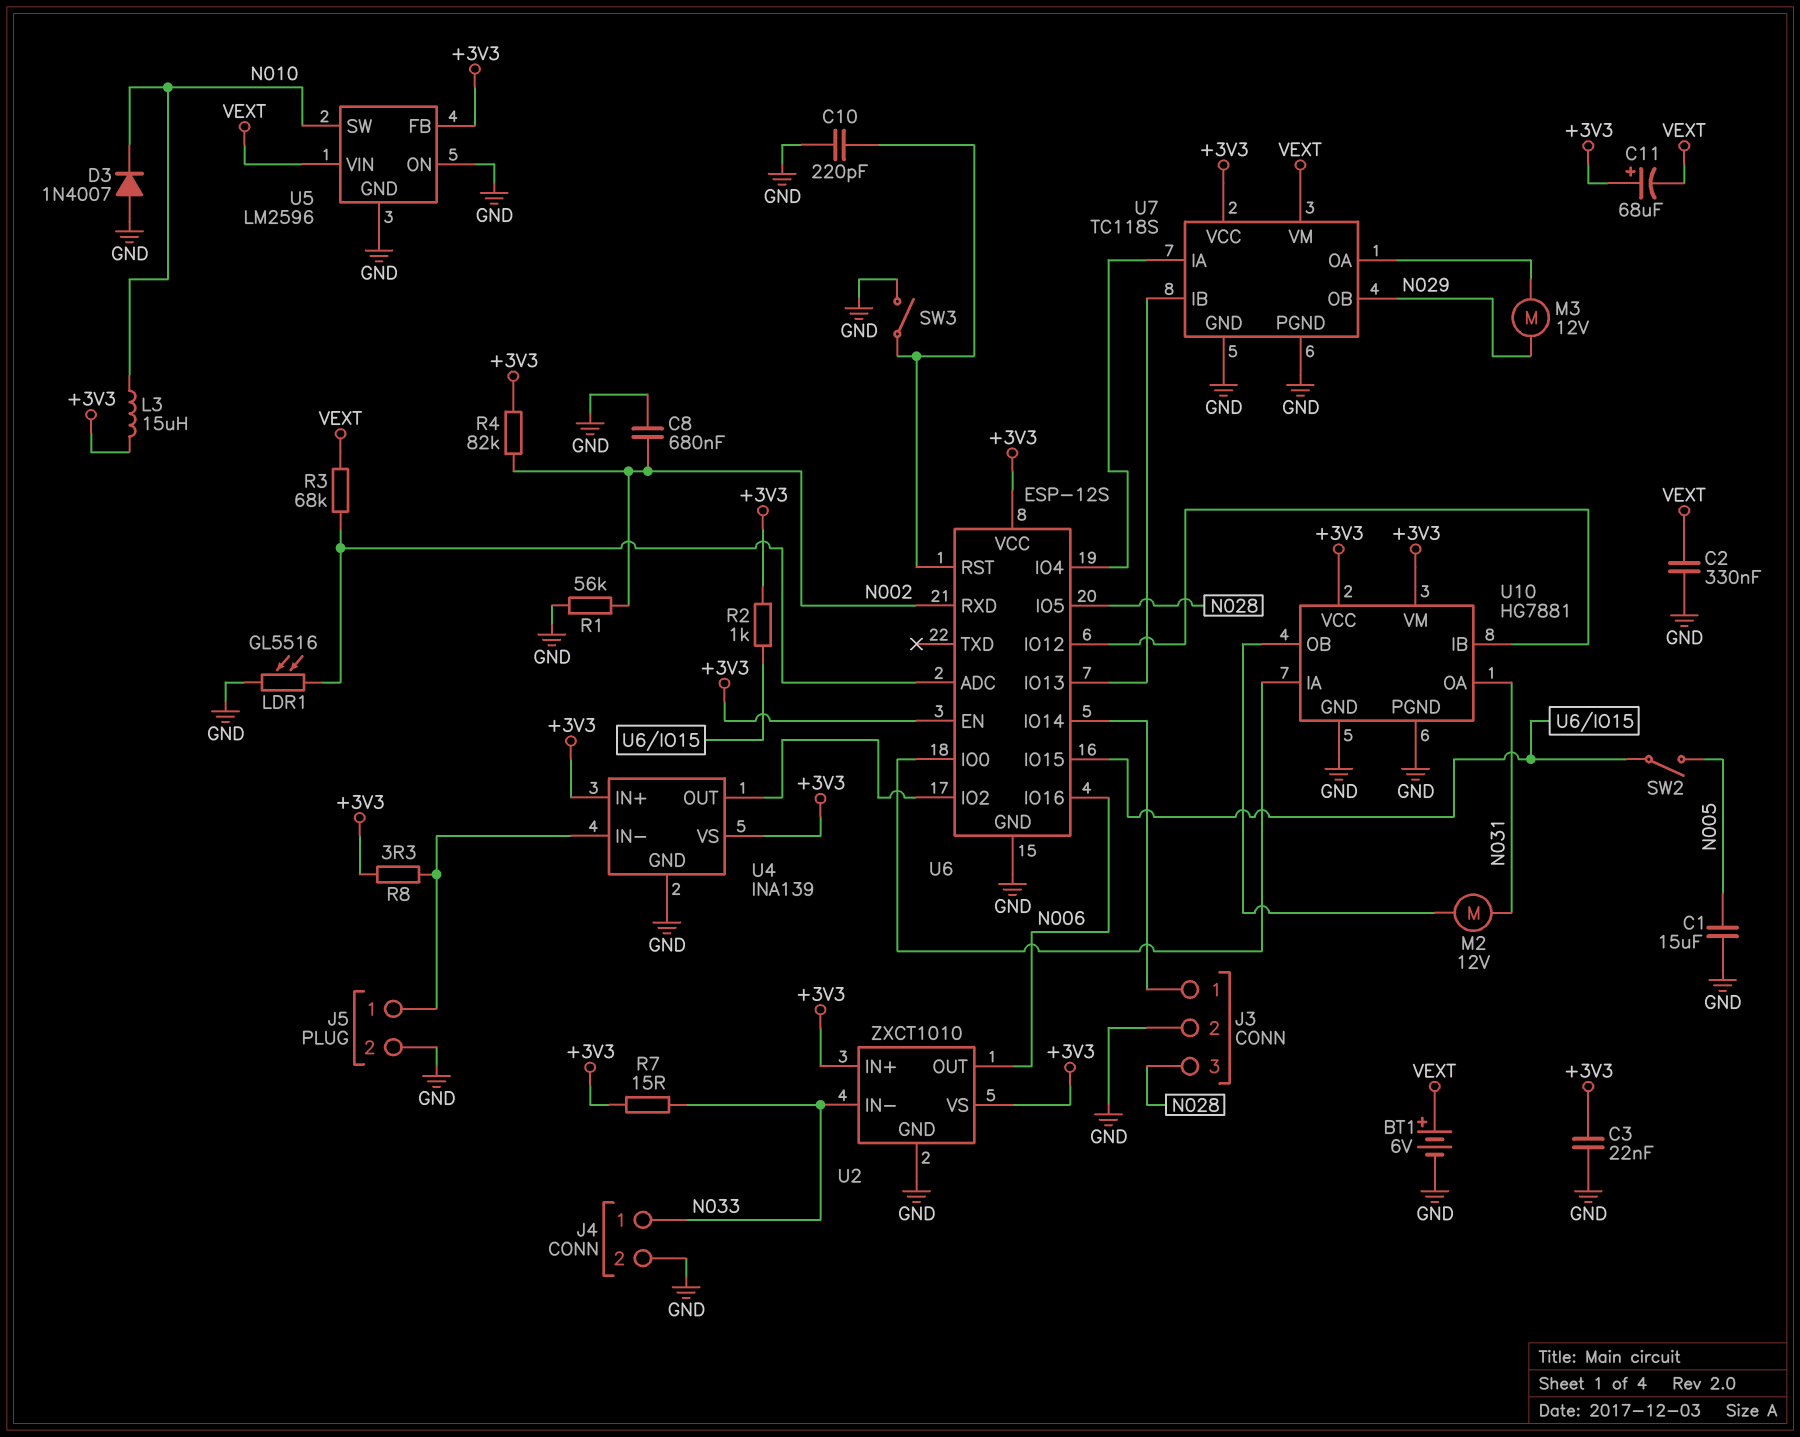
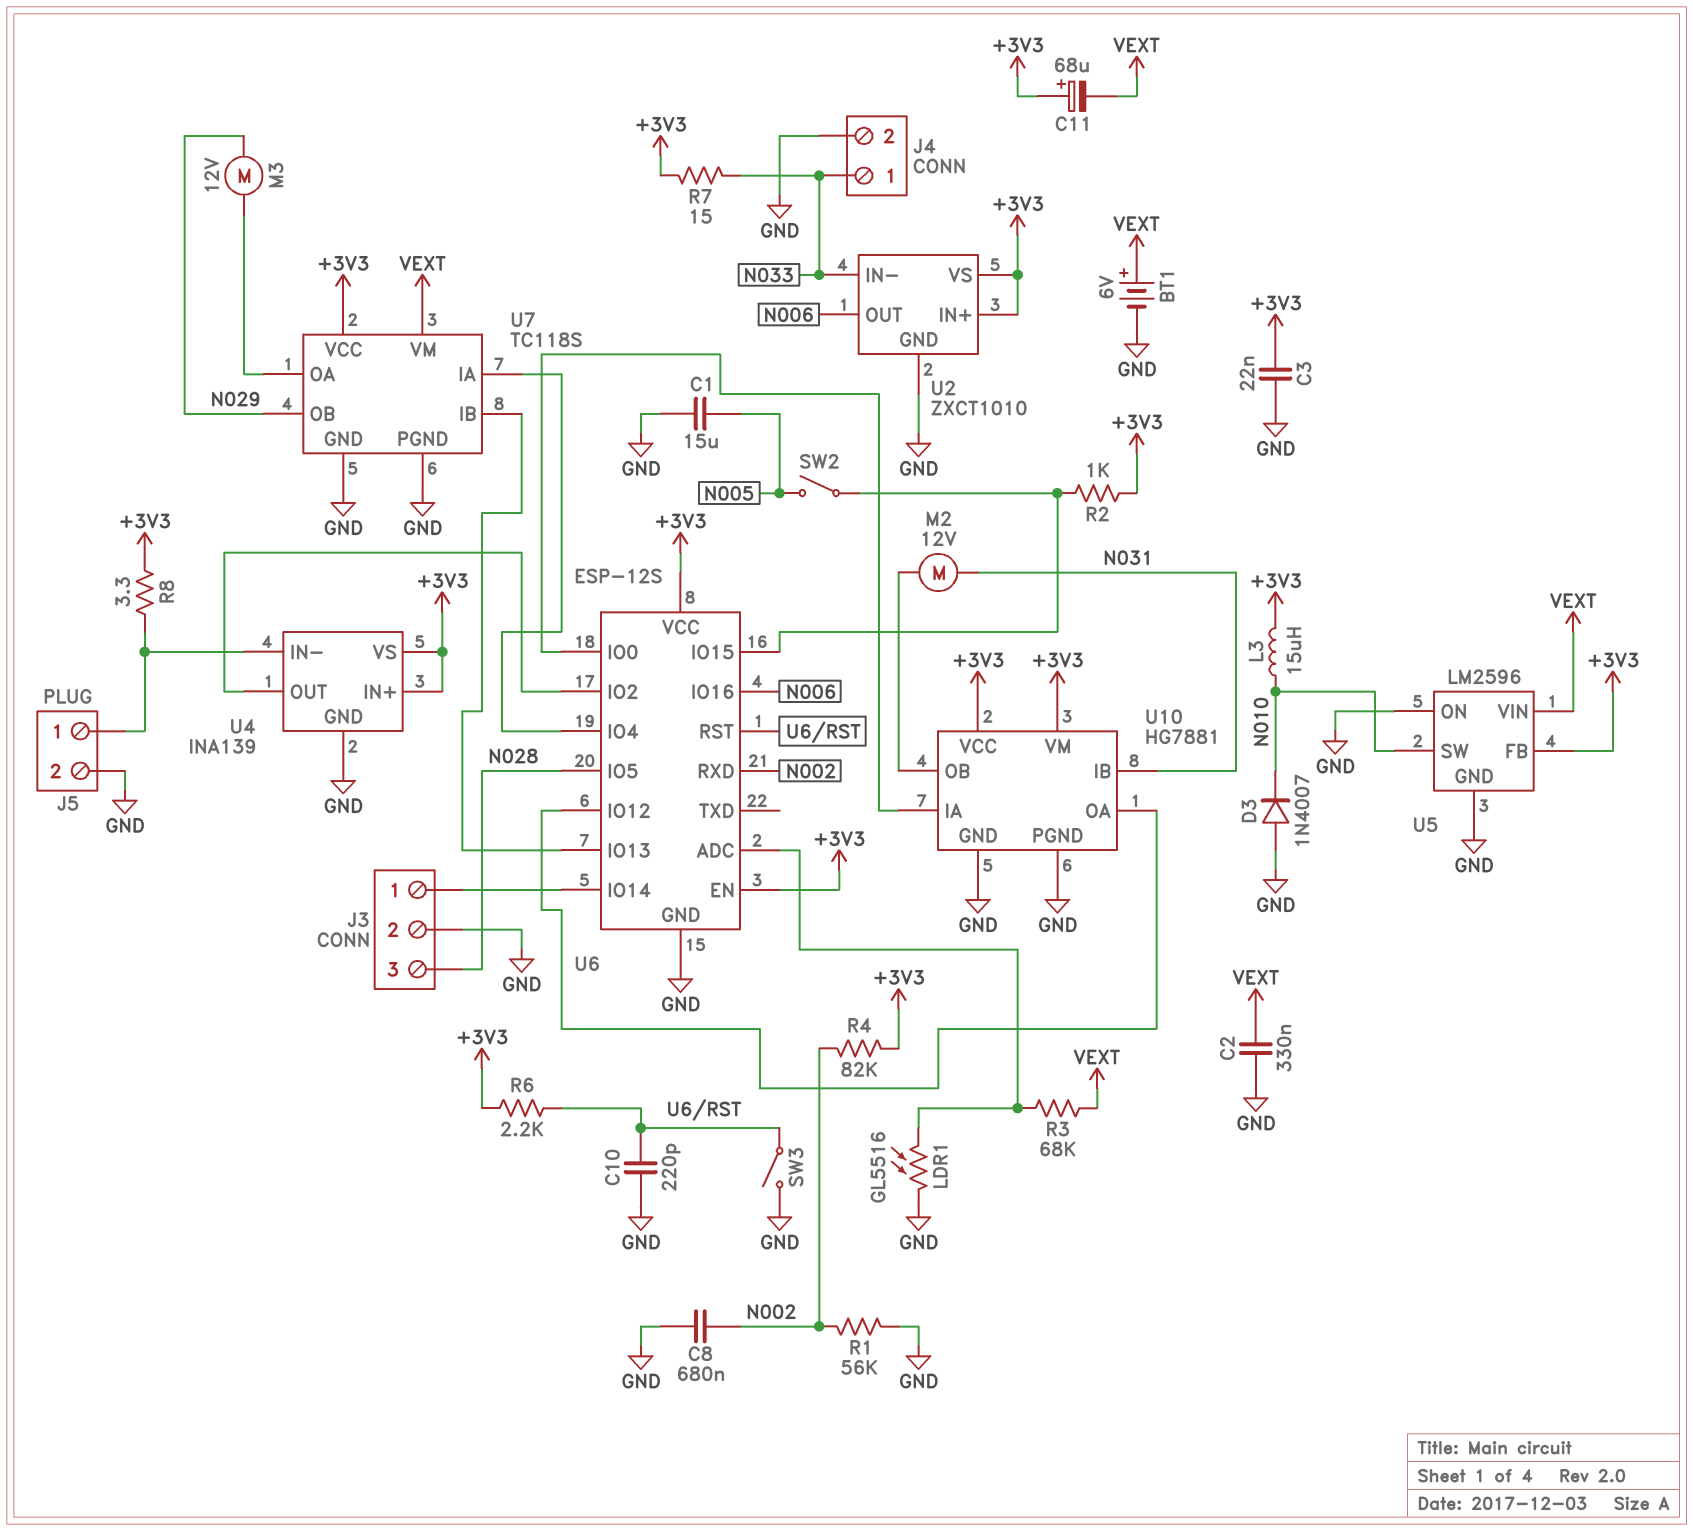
R6: none -> 2.2k (+3V3, U6/RST)
U10 pin IB: U6/IO12 -> N031
U10 pin OA: N031 -> U6/IO12

